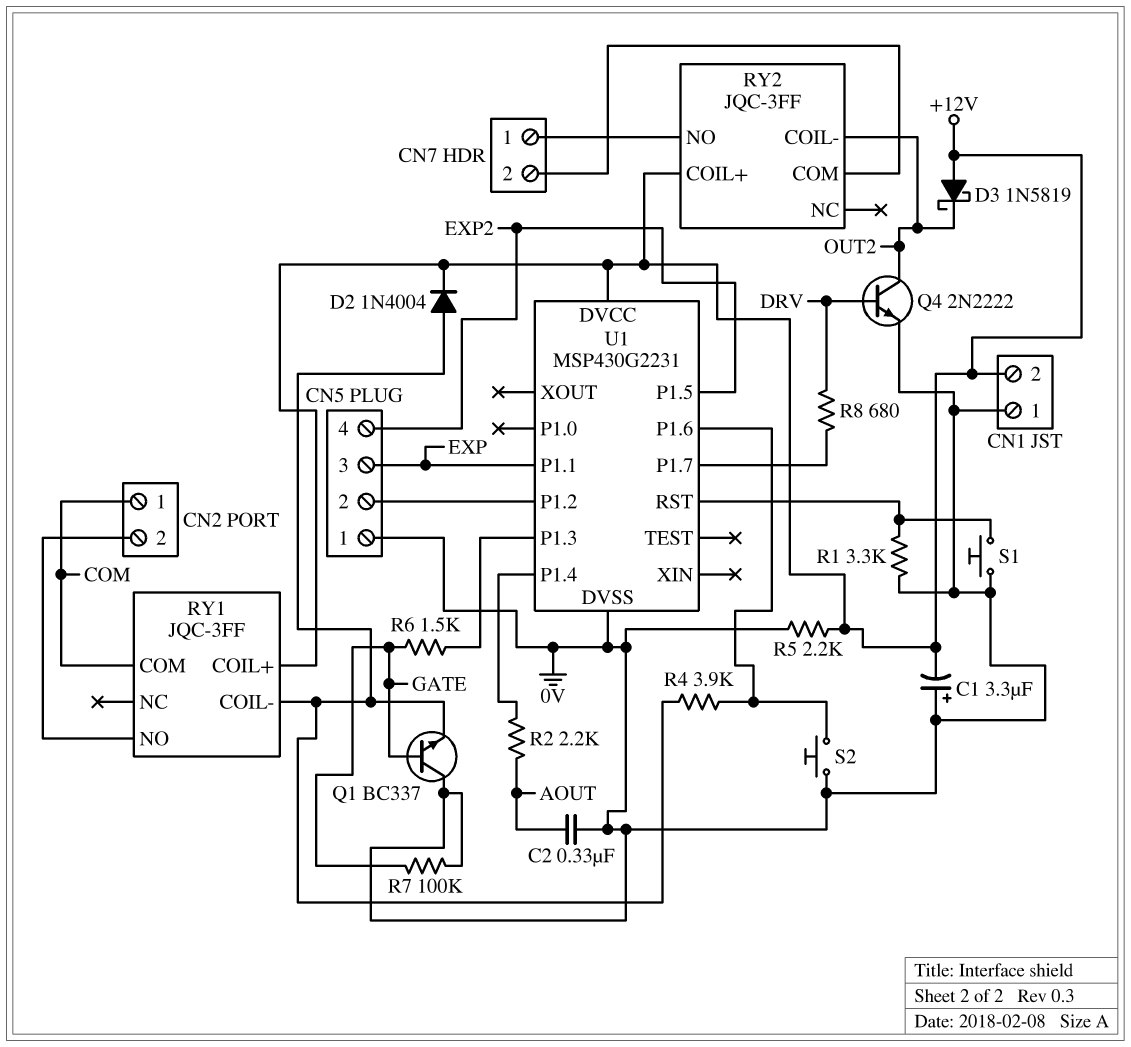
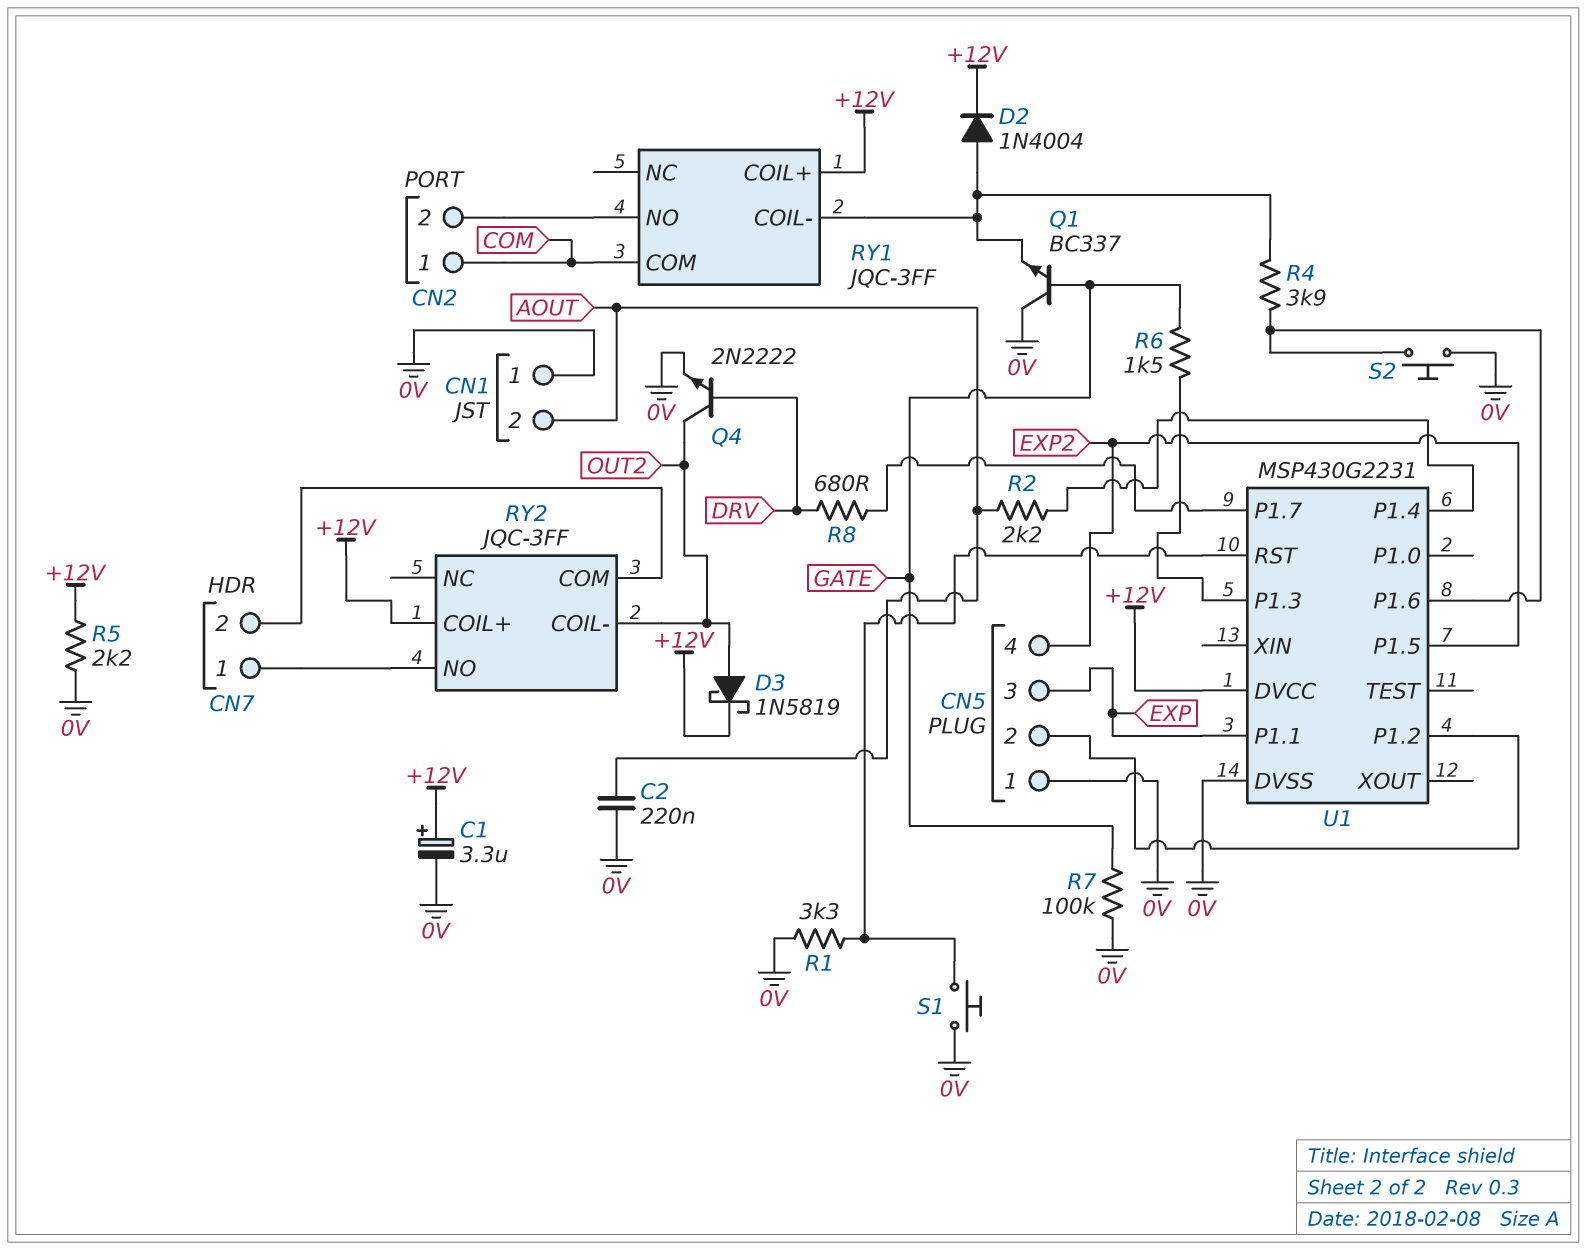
C1: 3.3uF (plus 0V, minus +12V) -> 3.3uF (plus +12V, minus 0V)
C2: 330nF (0V, AOUT) -> 220nF (0V, AOUT)
CN1 pin 2: +12V -> AOUT
D3: schottky 1N5819 (A +12V, K OUT2) -> schottky 1N5819 (A OUT2, K +12V)

